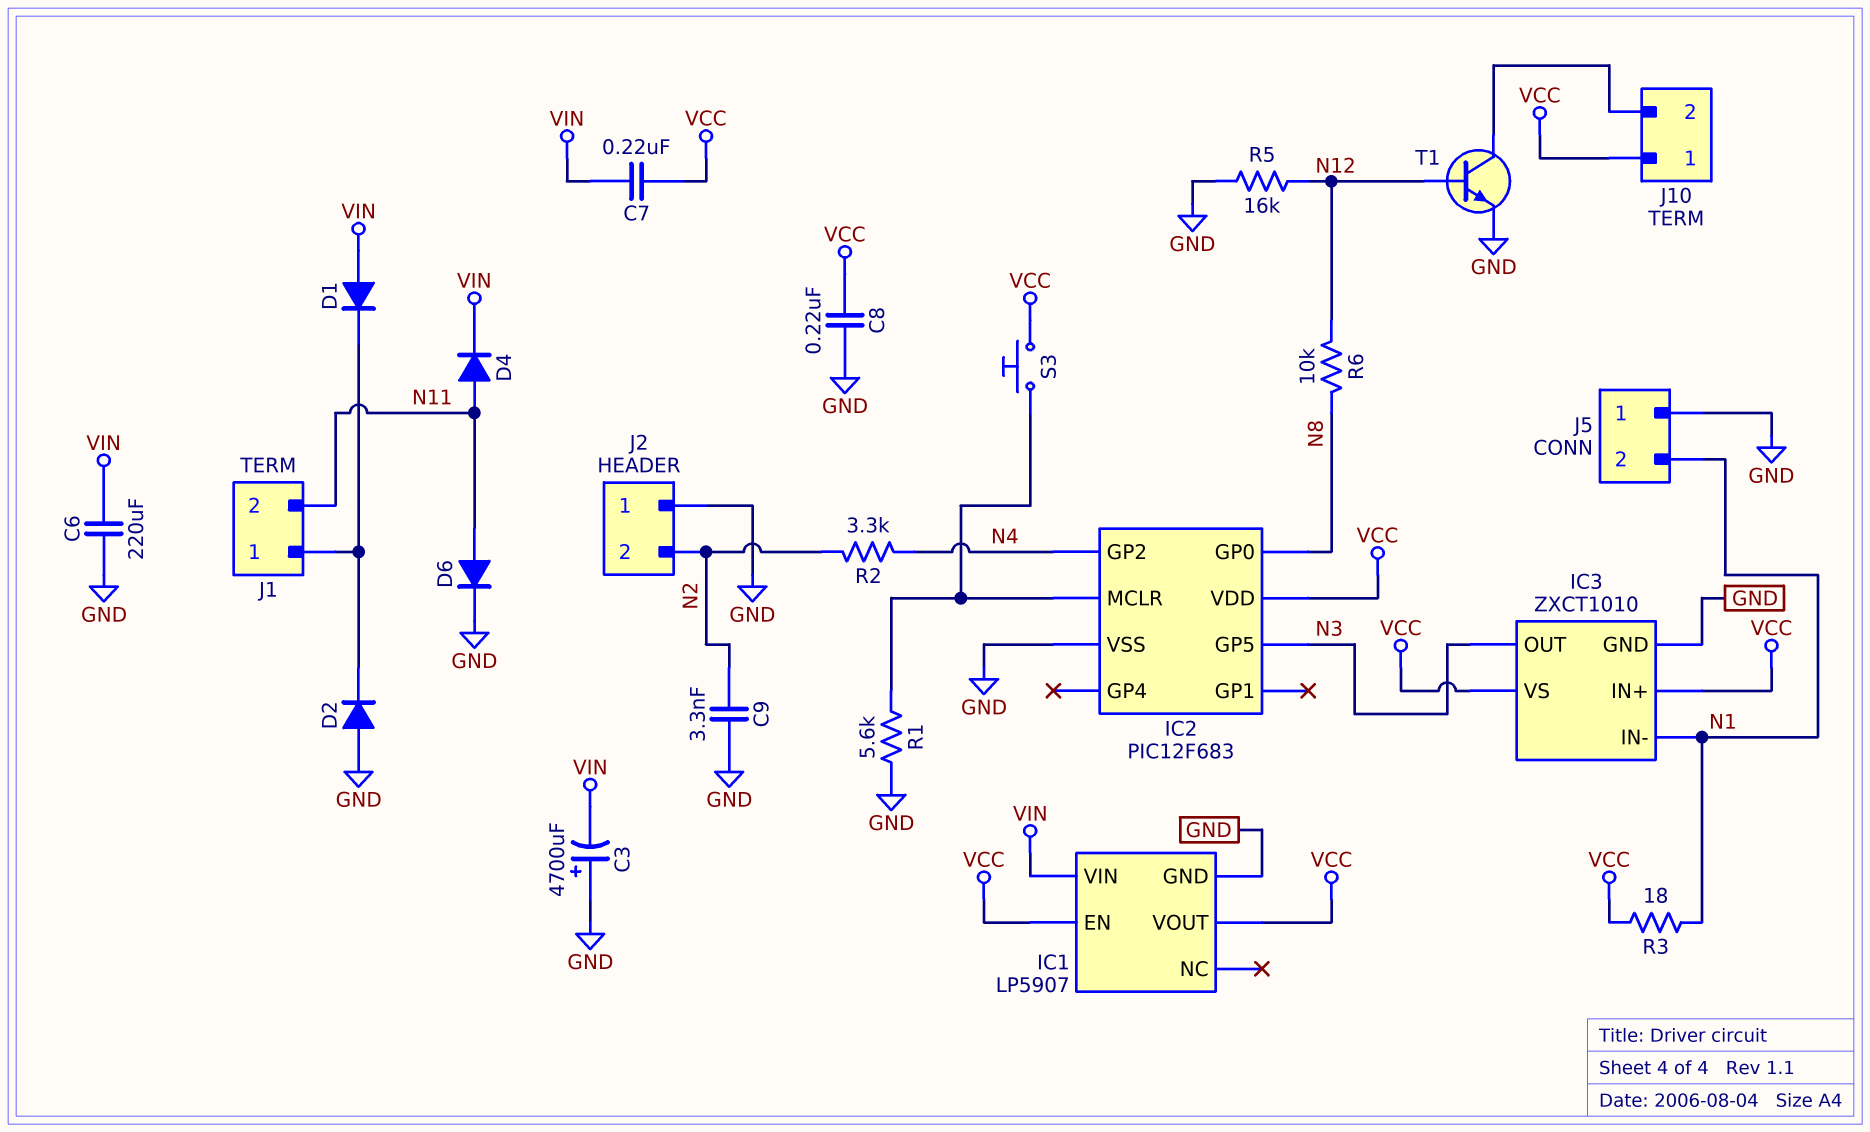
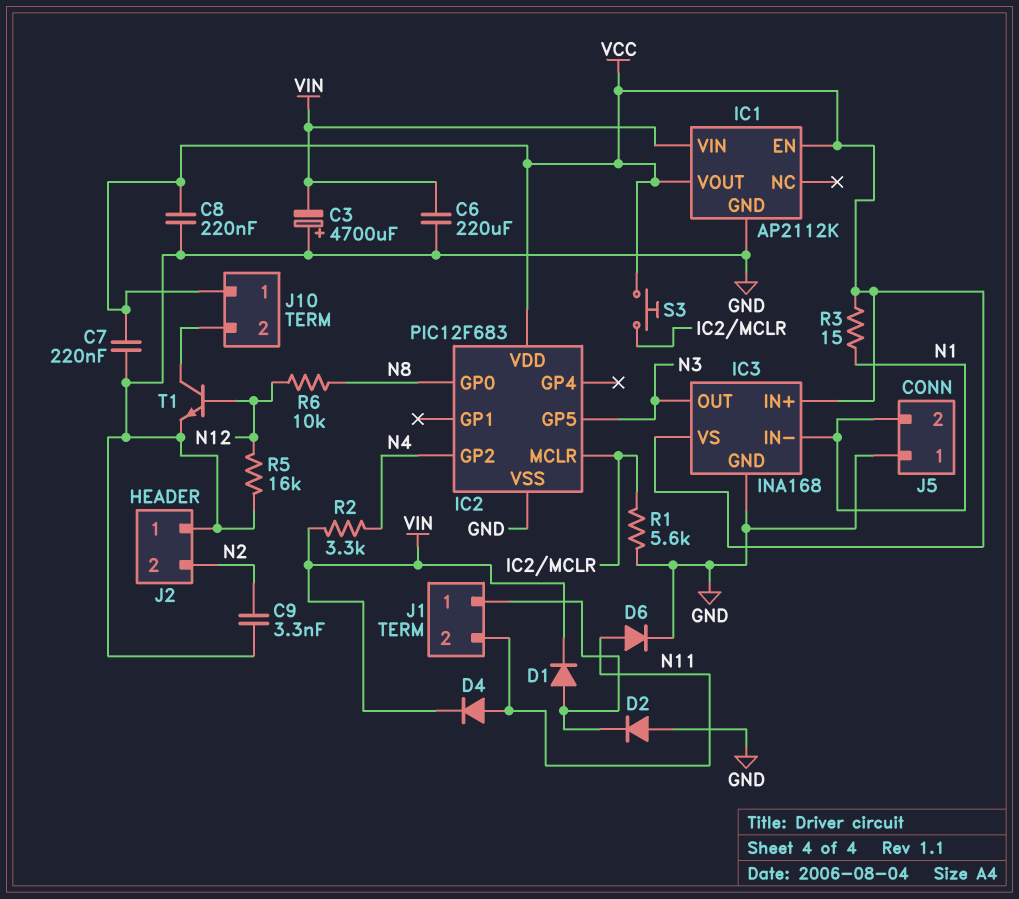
C7: 220nF (VCC, VIN) -> 220nF (GND, VCC)
D1: diode (A VIN, K J1/1) -> diode (A J1/1, K VIN)
IC1: LP5907 -> AP2112K
IC3: ZXCT1010 -> INA168
R2: 3.3k (N2, N4) -> 3.3k (N4, VIN)
R3: 18 (N1, VCC) -> 15 (N1, VCC)

